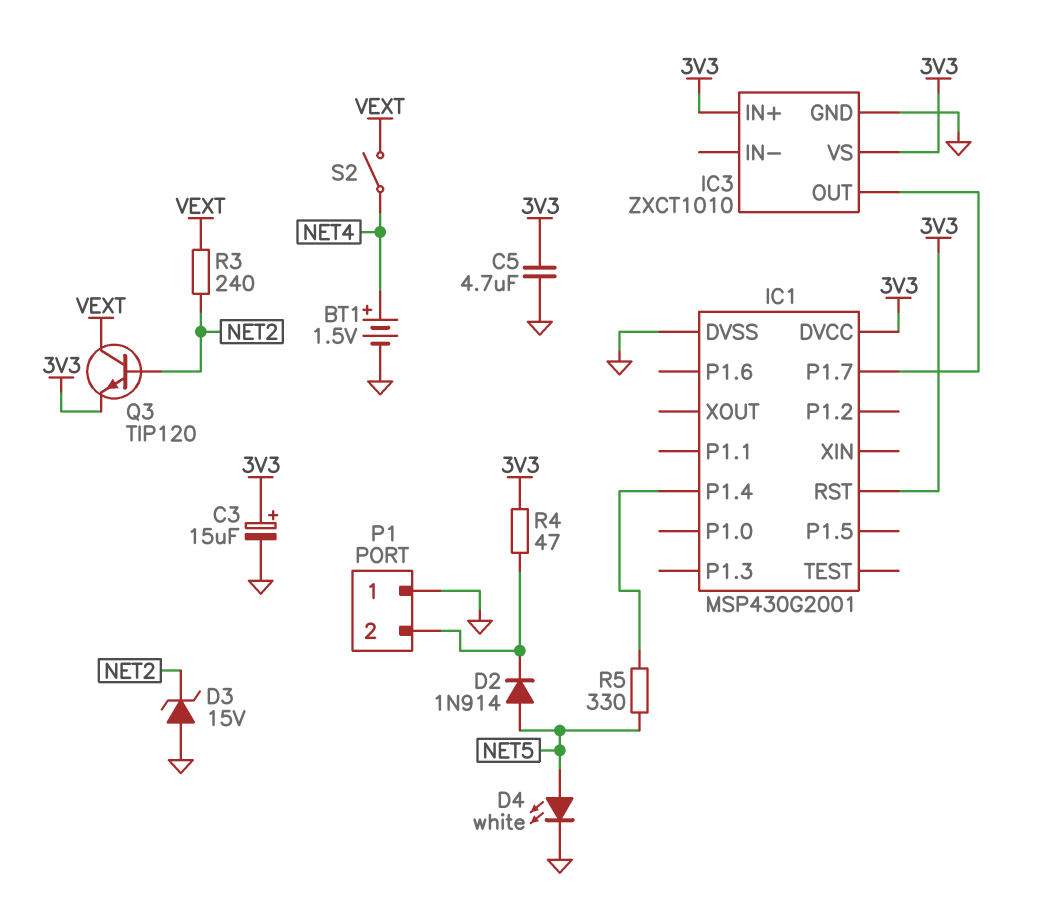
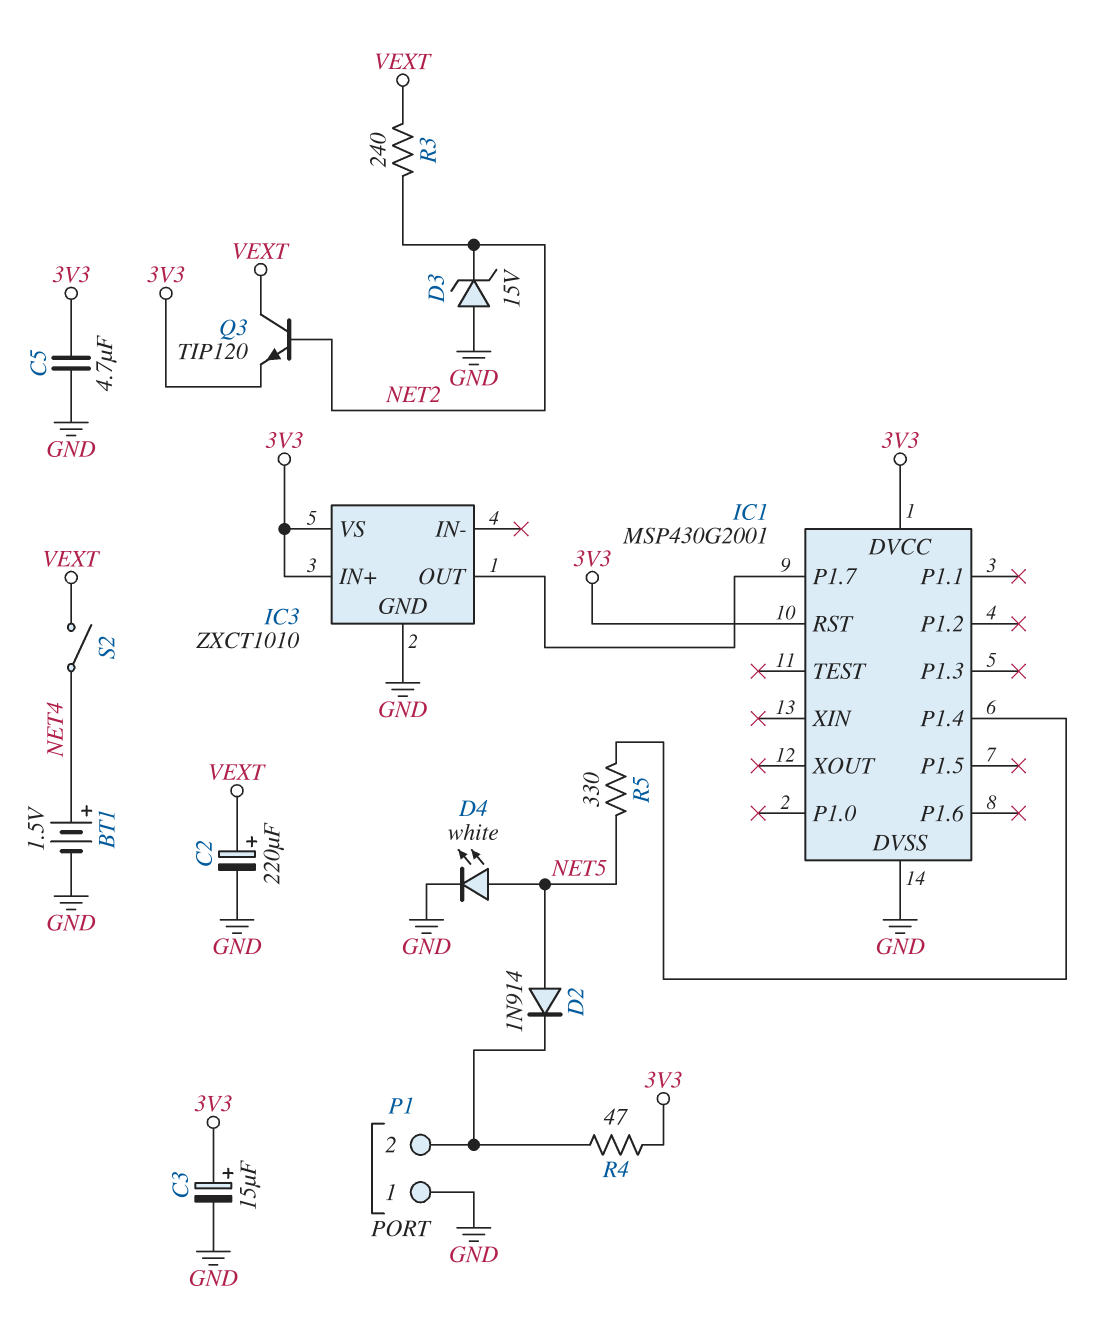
C2: none -> 220uF (plus VEXT, minus GND)

